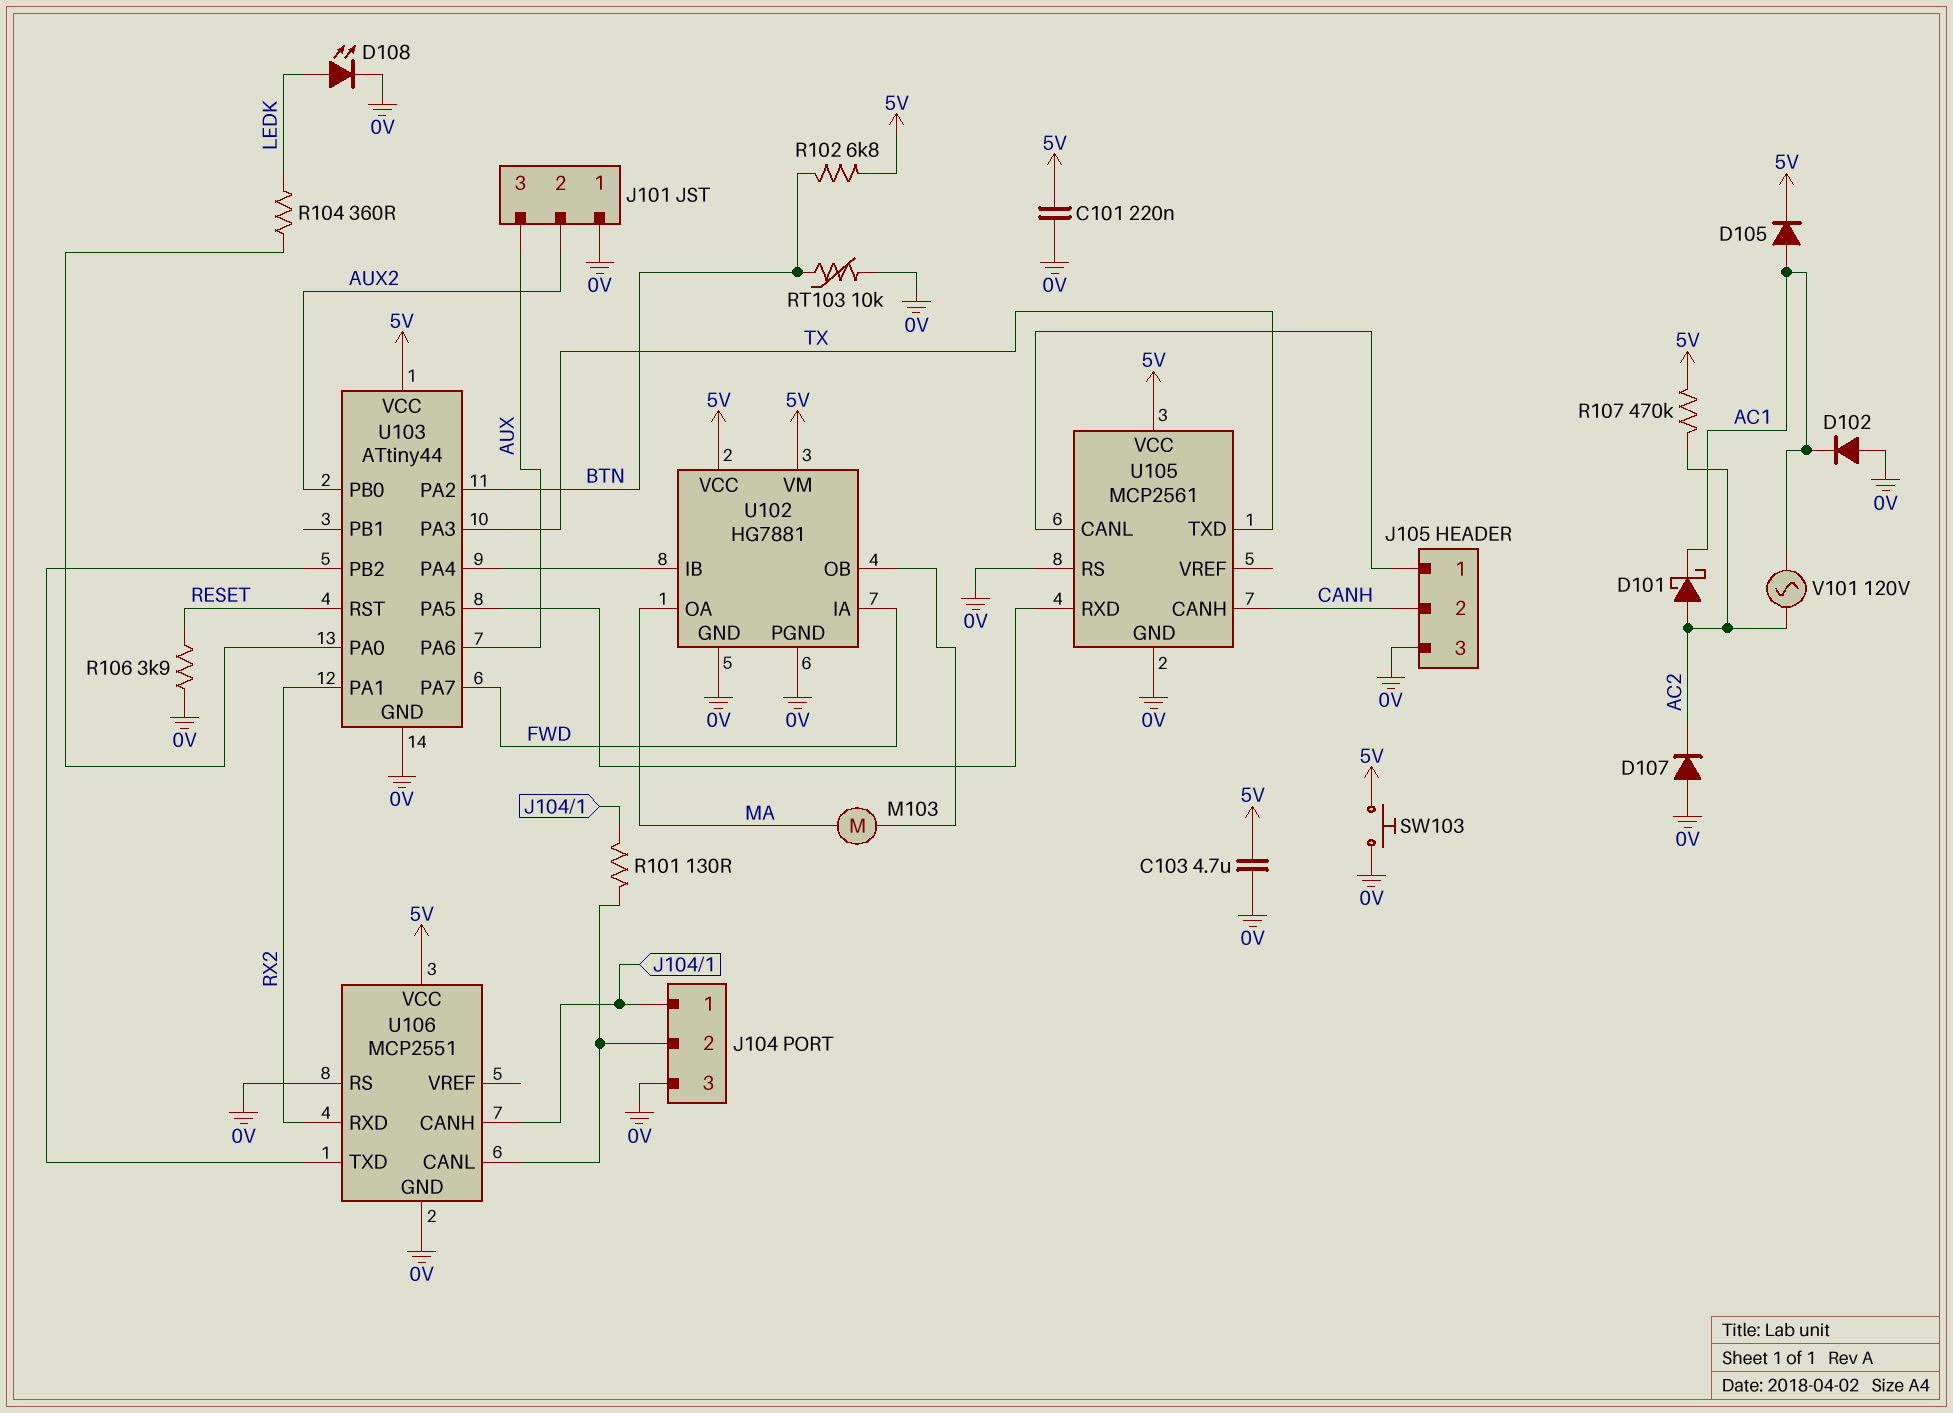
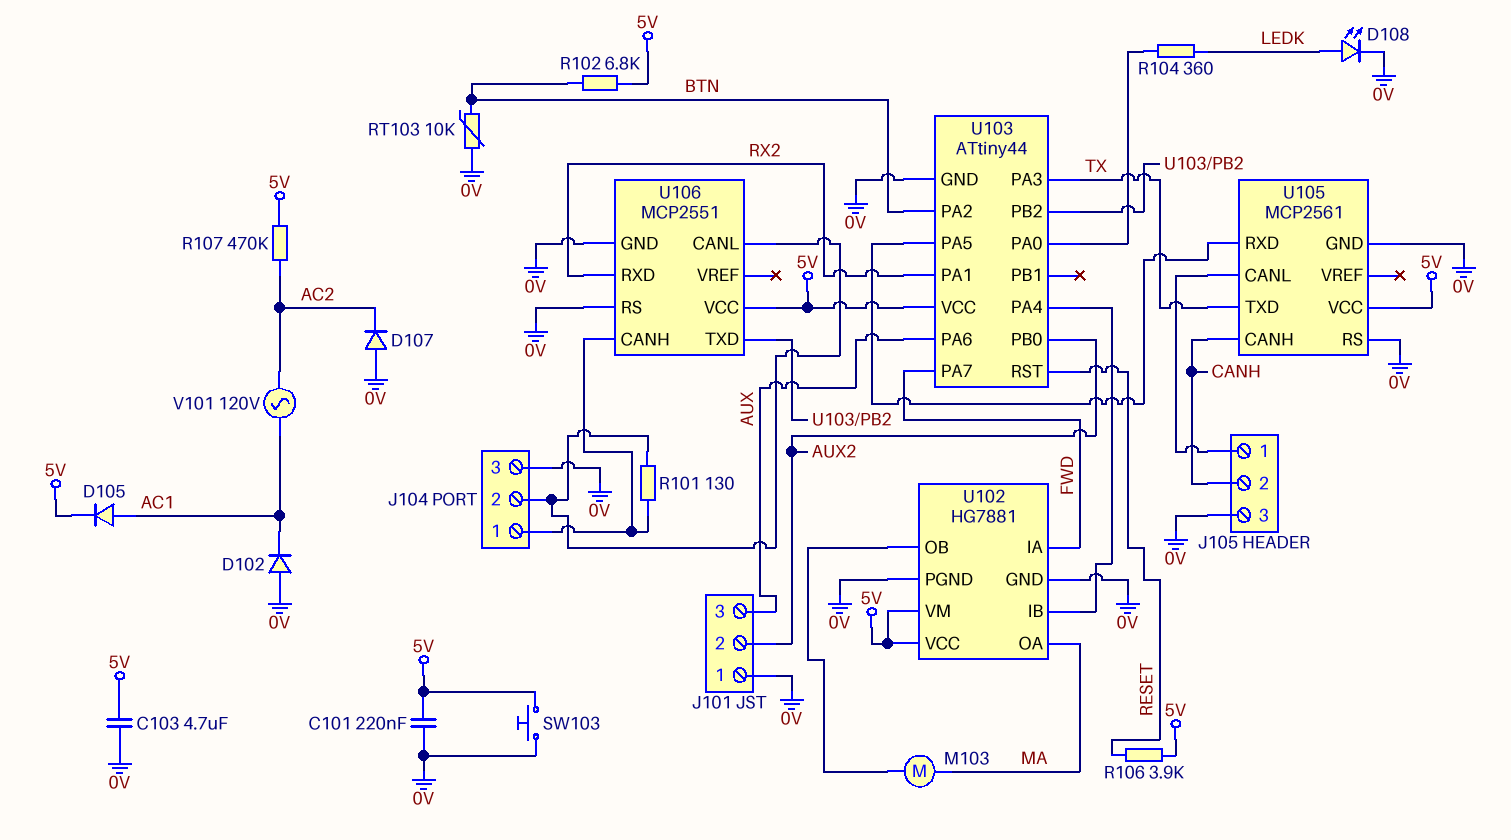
D101: schottky (A AC2, K AC1) -> none
R106: 3.9k (0V, RESET) -> 3.9k (5V, RESET)

